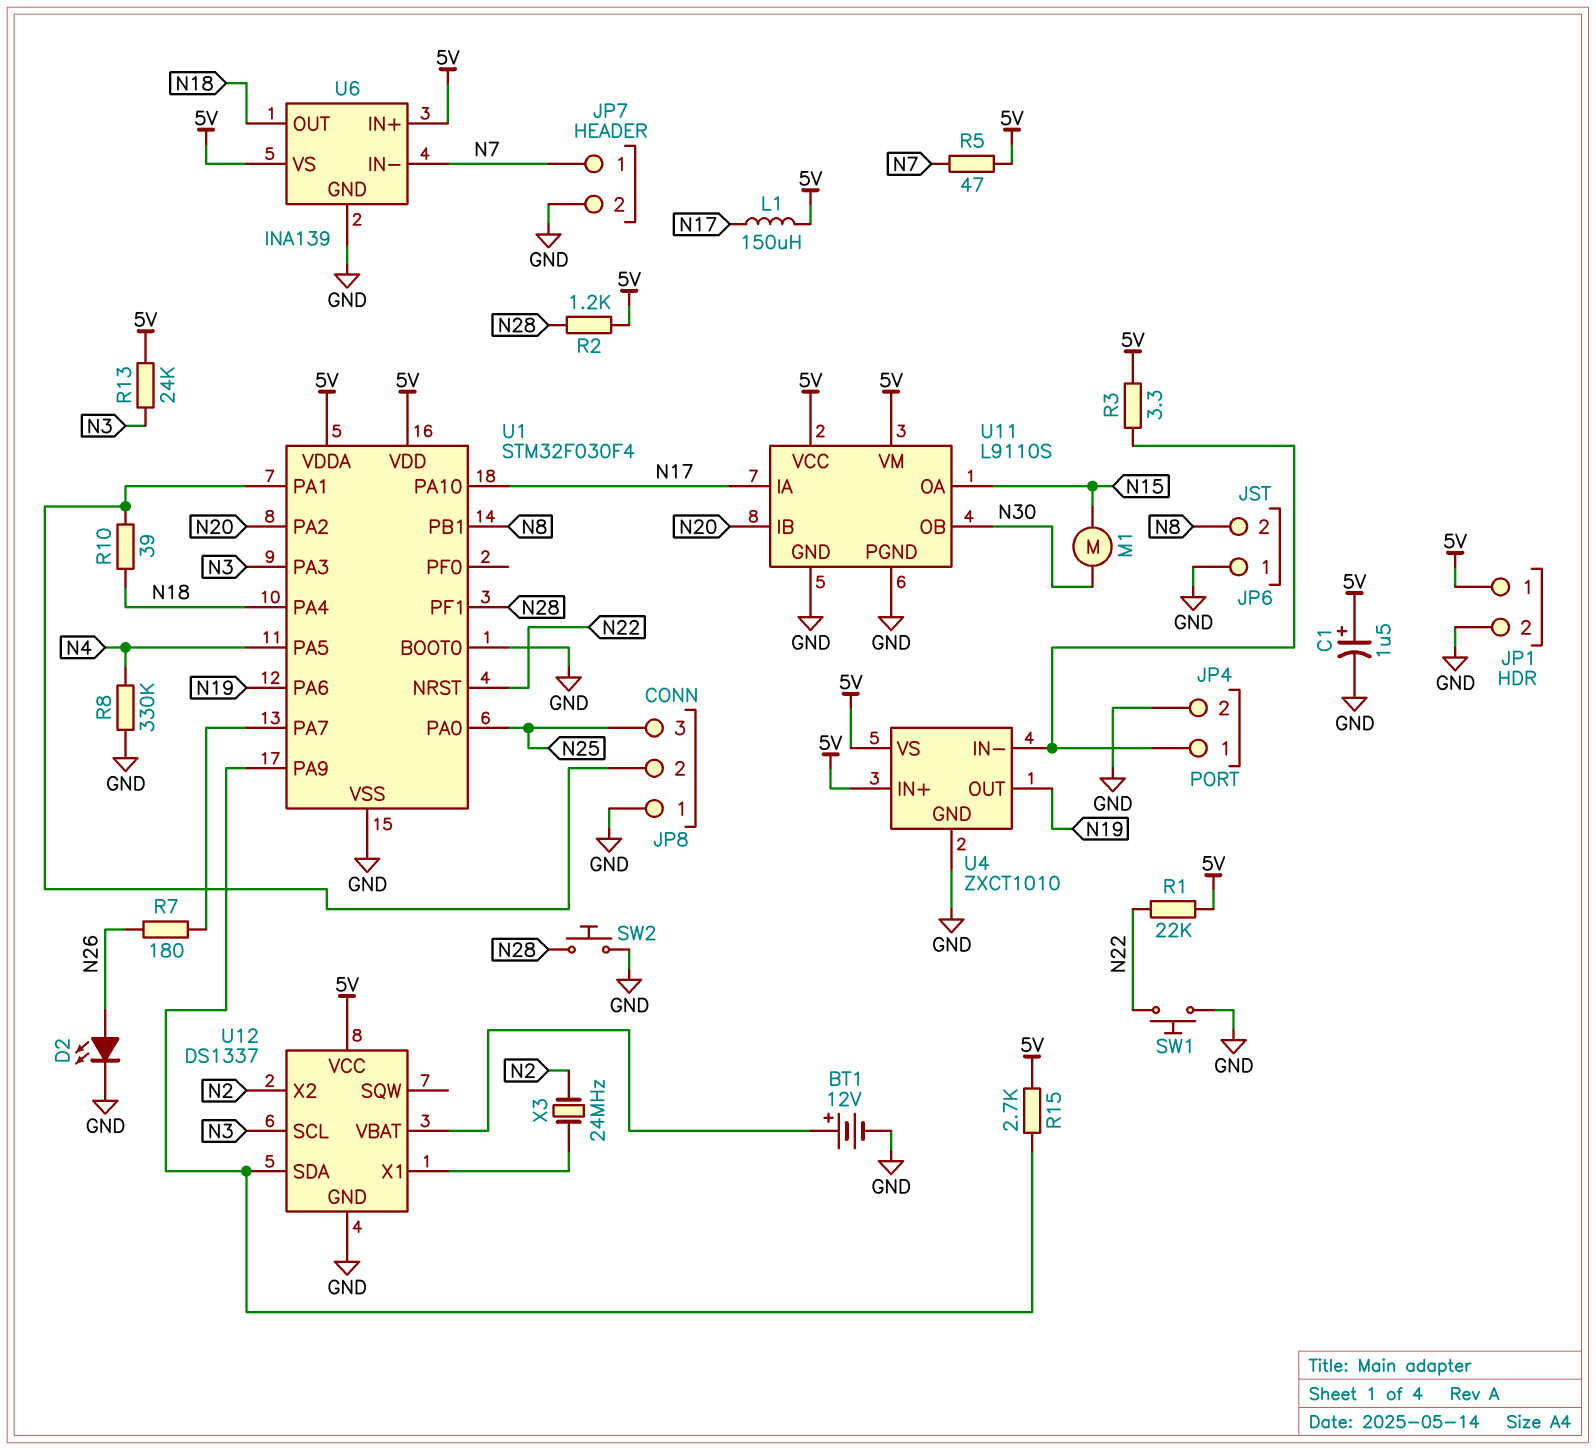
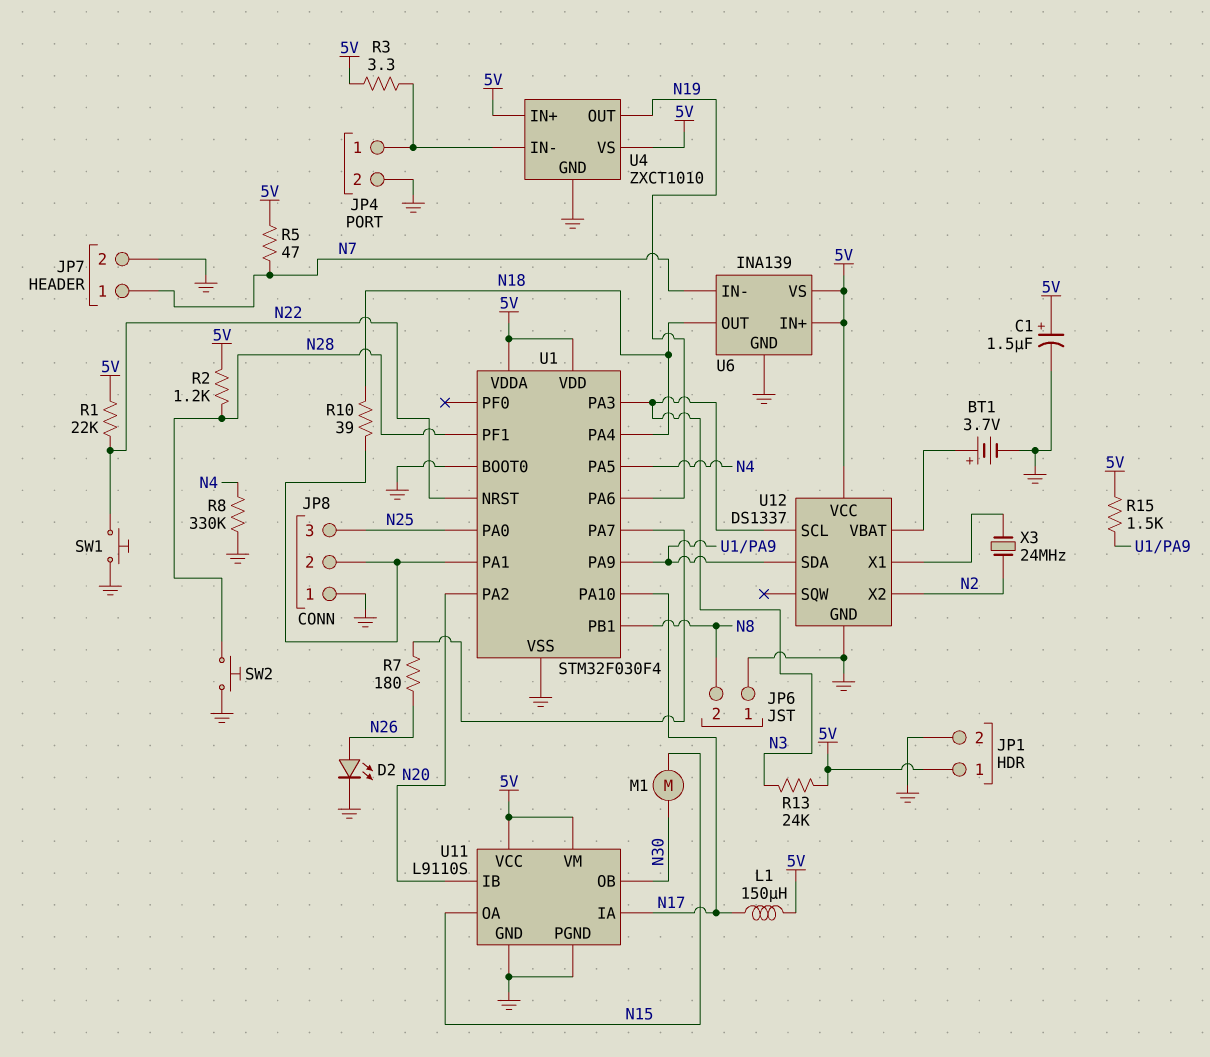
BT1: 12V (plus U12/VBAT, minus GND) -> 3.7V (plus U12/VBAT, minus GND)
R15: 2.7k (5V, U1/PA9) -> 1.5k (5V, U1/PA9)

